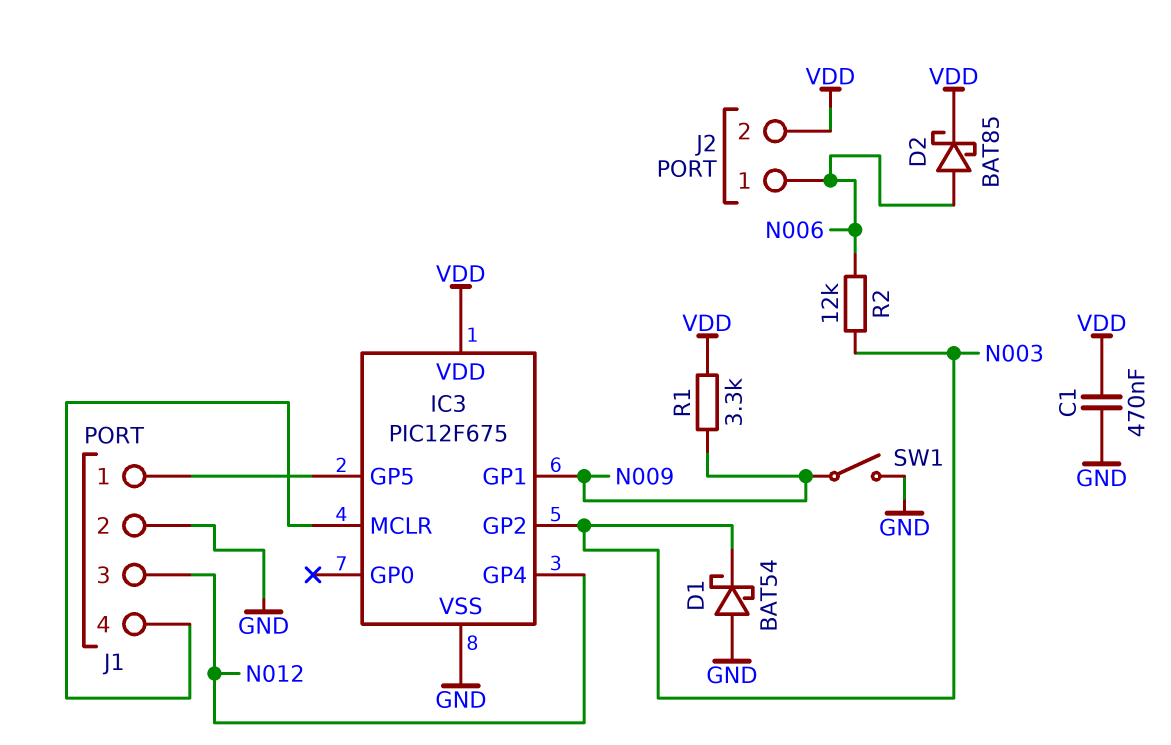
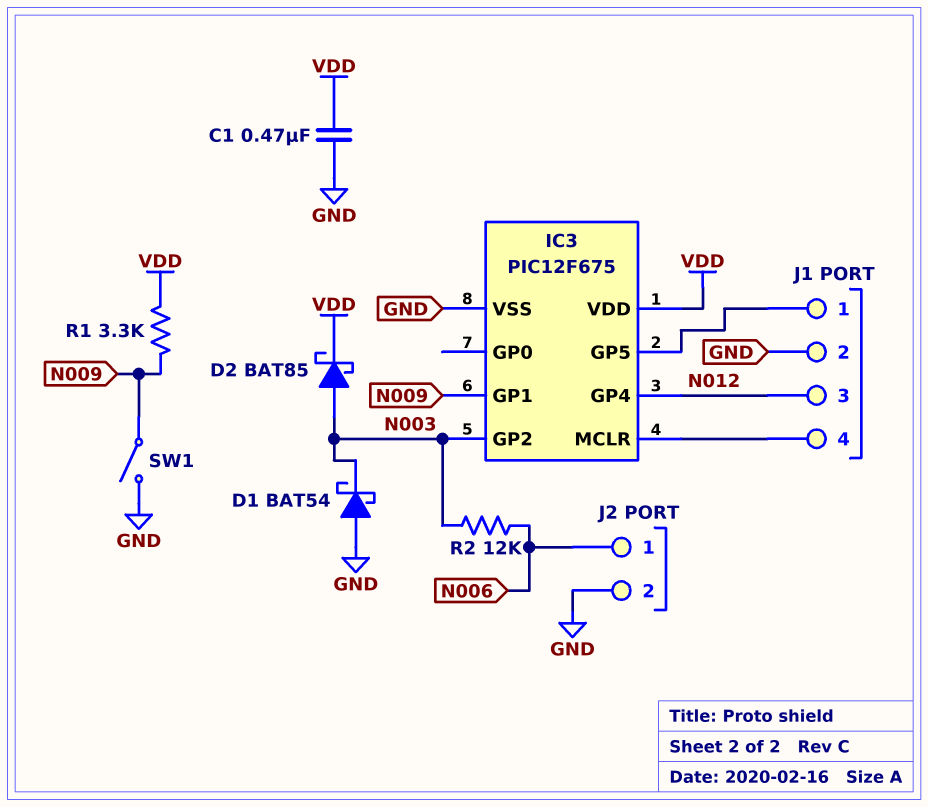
D2: schottky BAT85 (A N006, K VDD) -> schottky BAT85 (A N003, K VDD)
J2 pin 2: VDD -> GND

